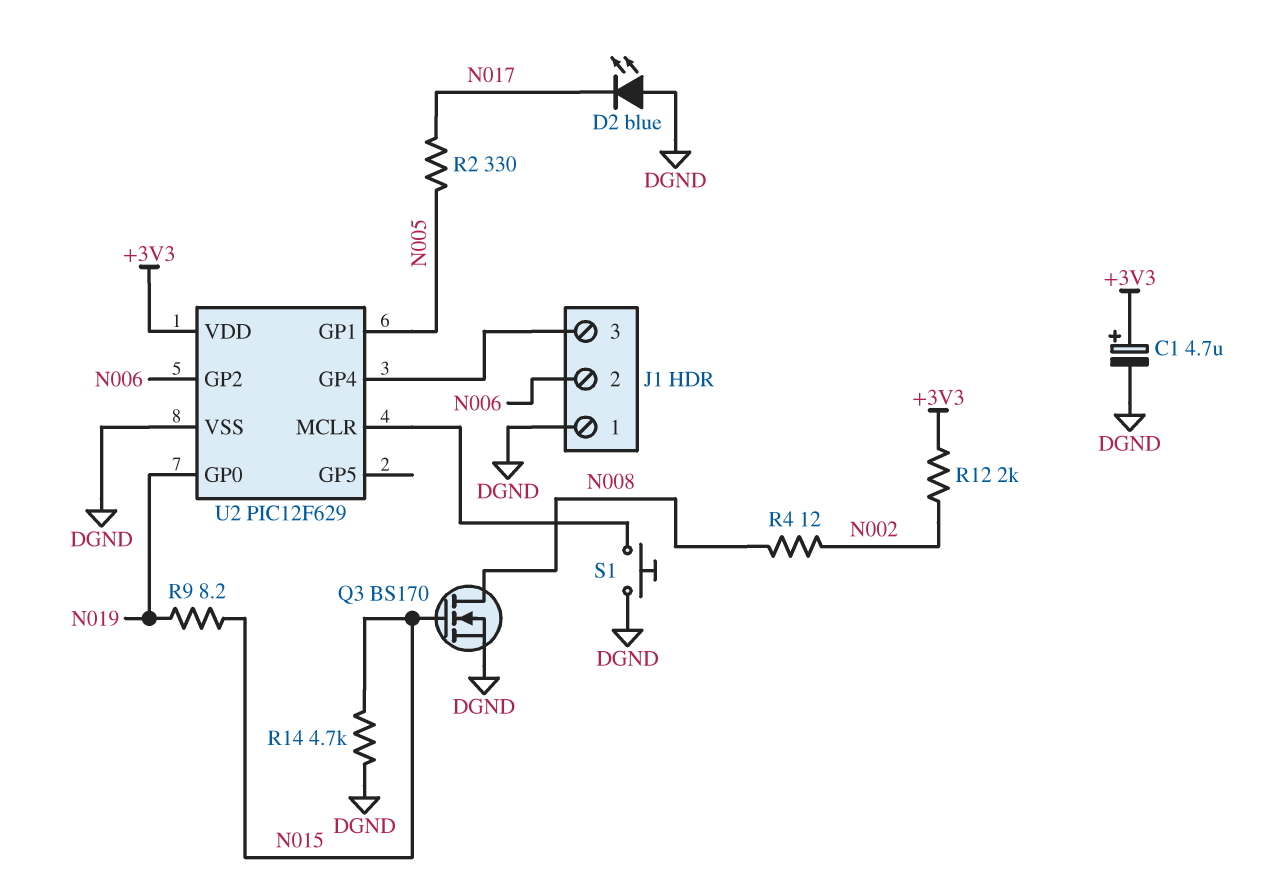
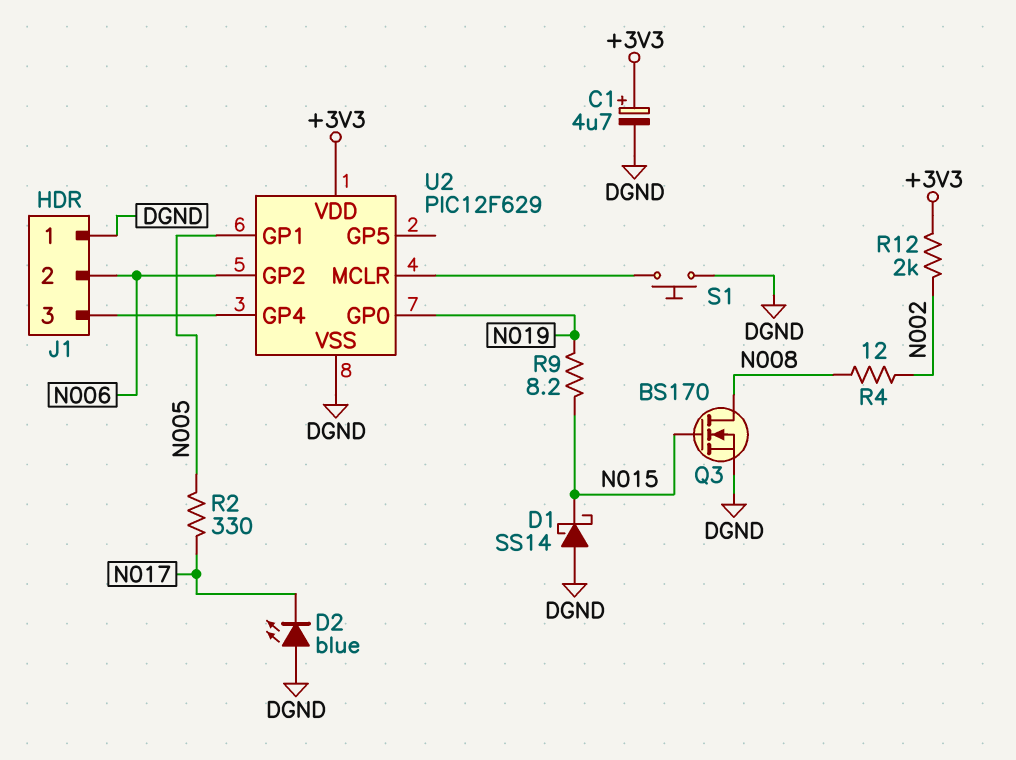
D1: none -> schottky SS14 (A DGND, K N015)
R14: 4.7k (DGND, N015) -> none

